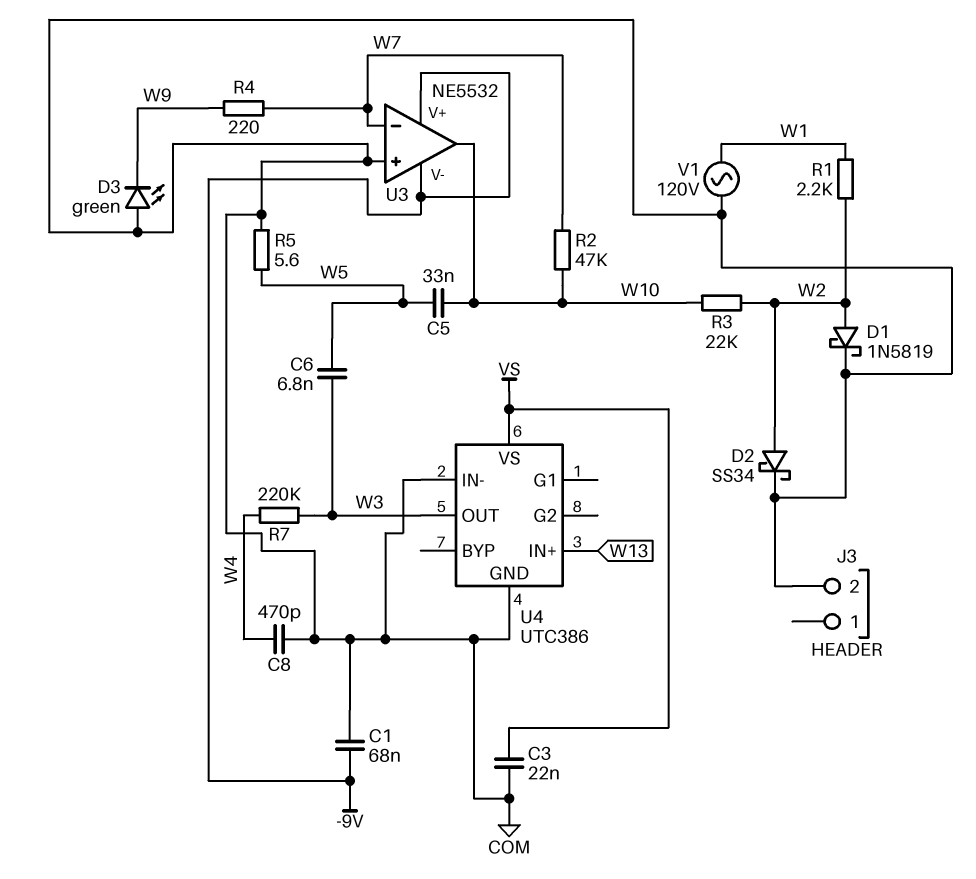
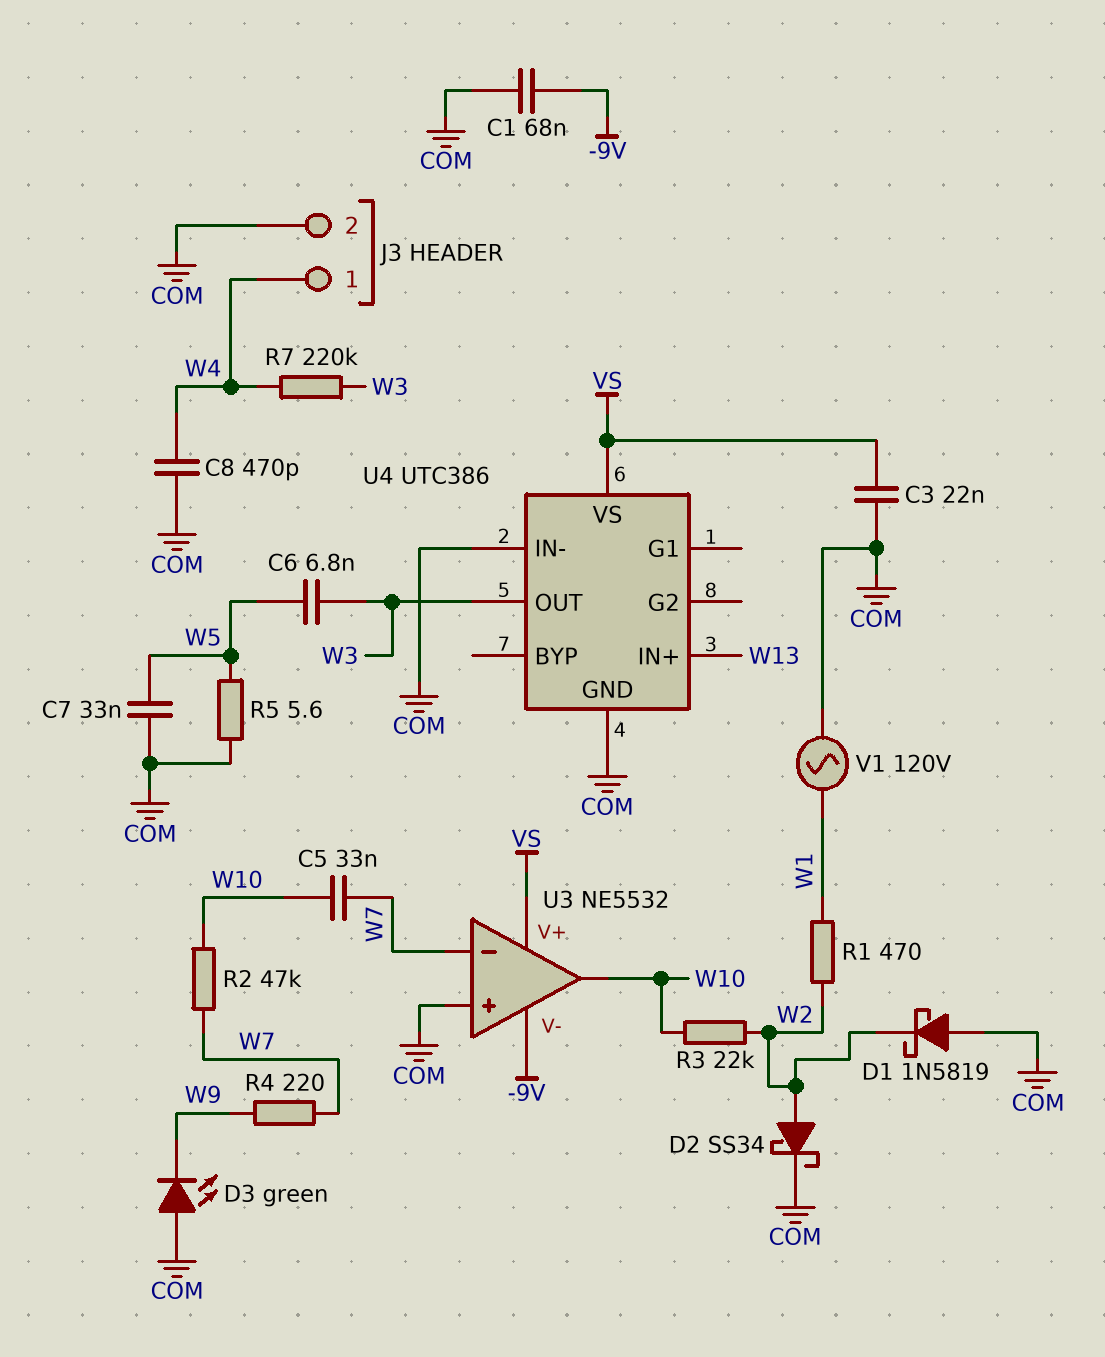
C5: 33nF (W5, W10) -> 33nF (W7, W10)
C7: none -> 33nF (COM, W5)
D1: schottky 1N5819 (A W2, K COM) -> schottky 1N5819 (A COM, K W2)
J3 pin 1: none -> W4
R1: 2.2k (W1, W2) -> 470 (W1, W2)
U3 pin V+: -9V -> VS

